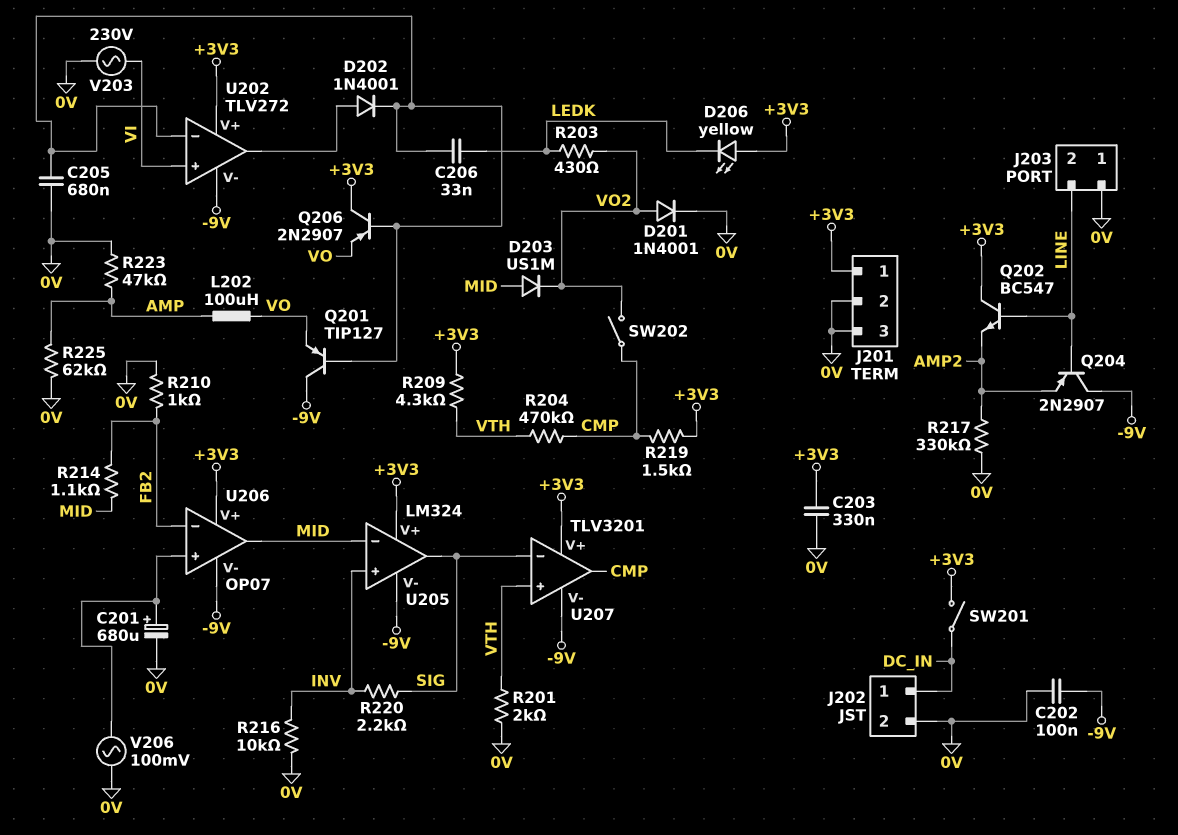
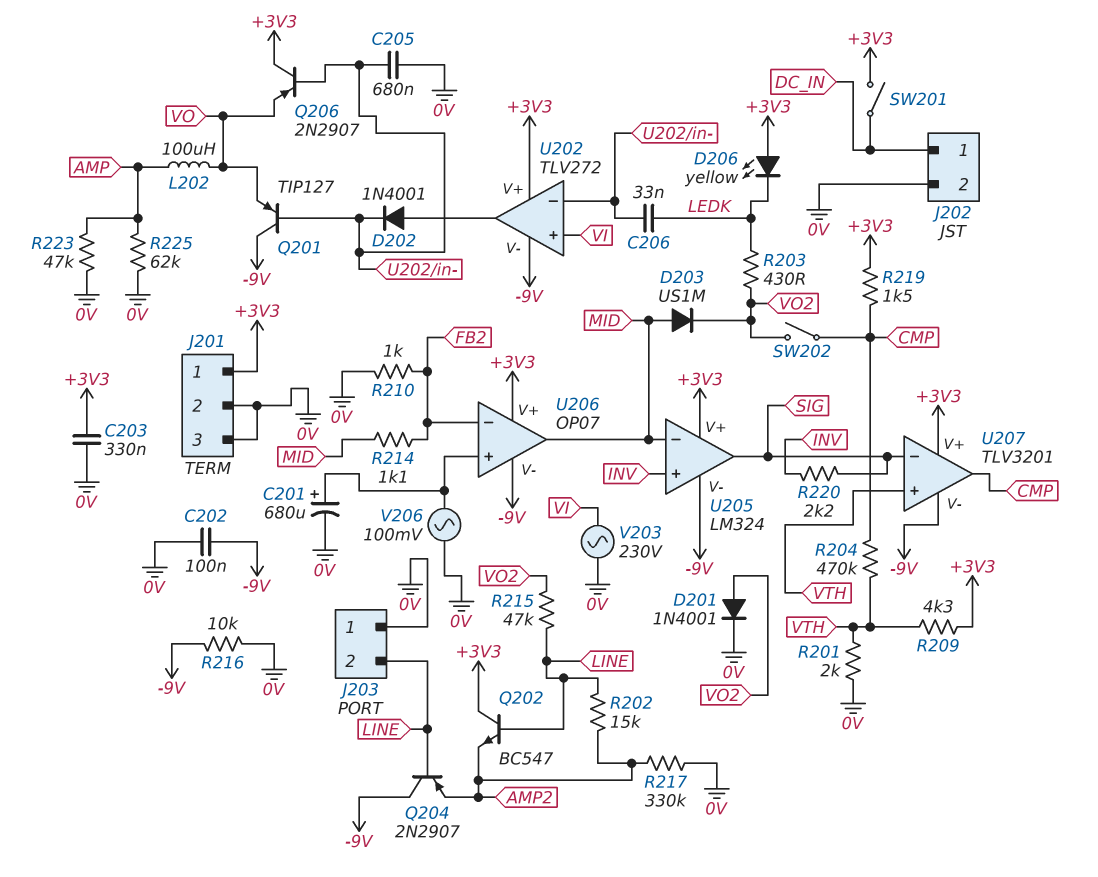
R202: none -> 15k (AMP2, LINE)
R215: none -> 47k (LINE, VO2)
R216: 10k (0V, INV) -> 10k (-9V, 0V)

